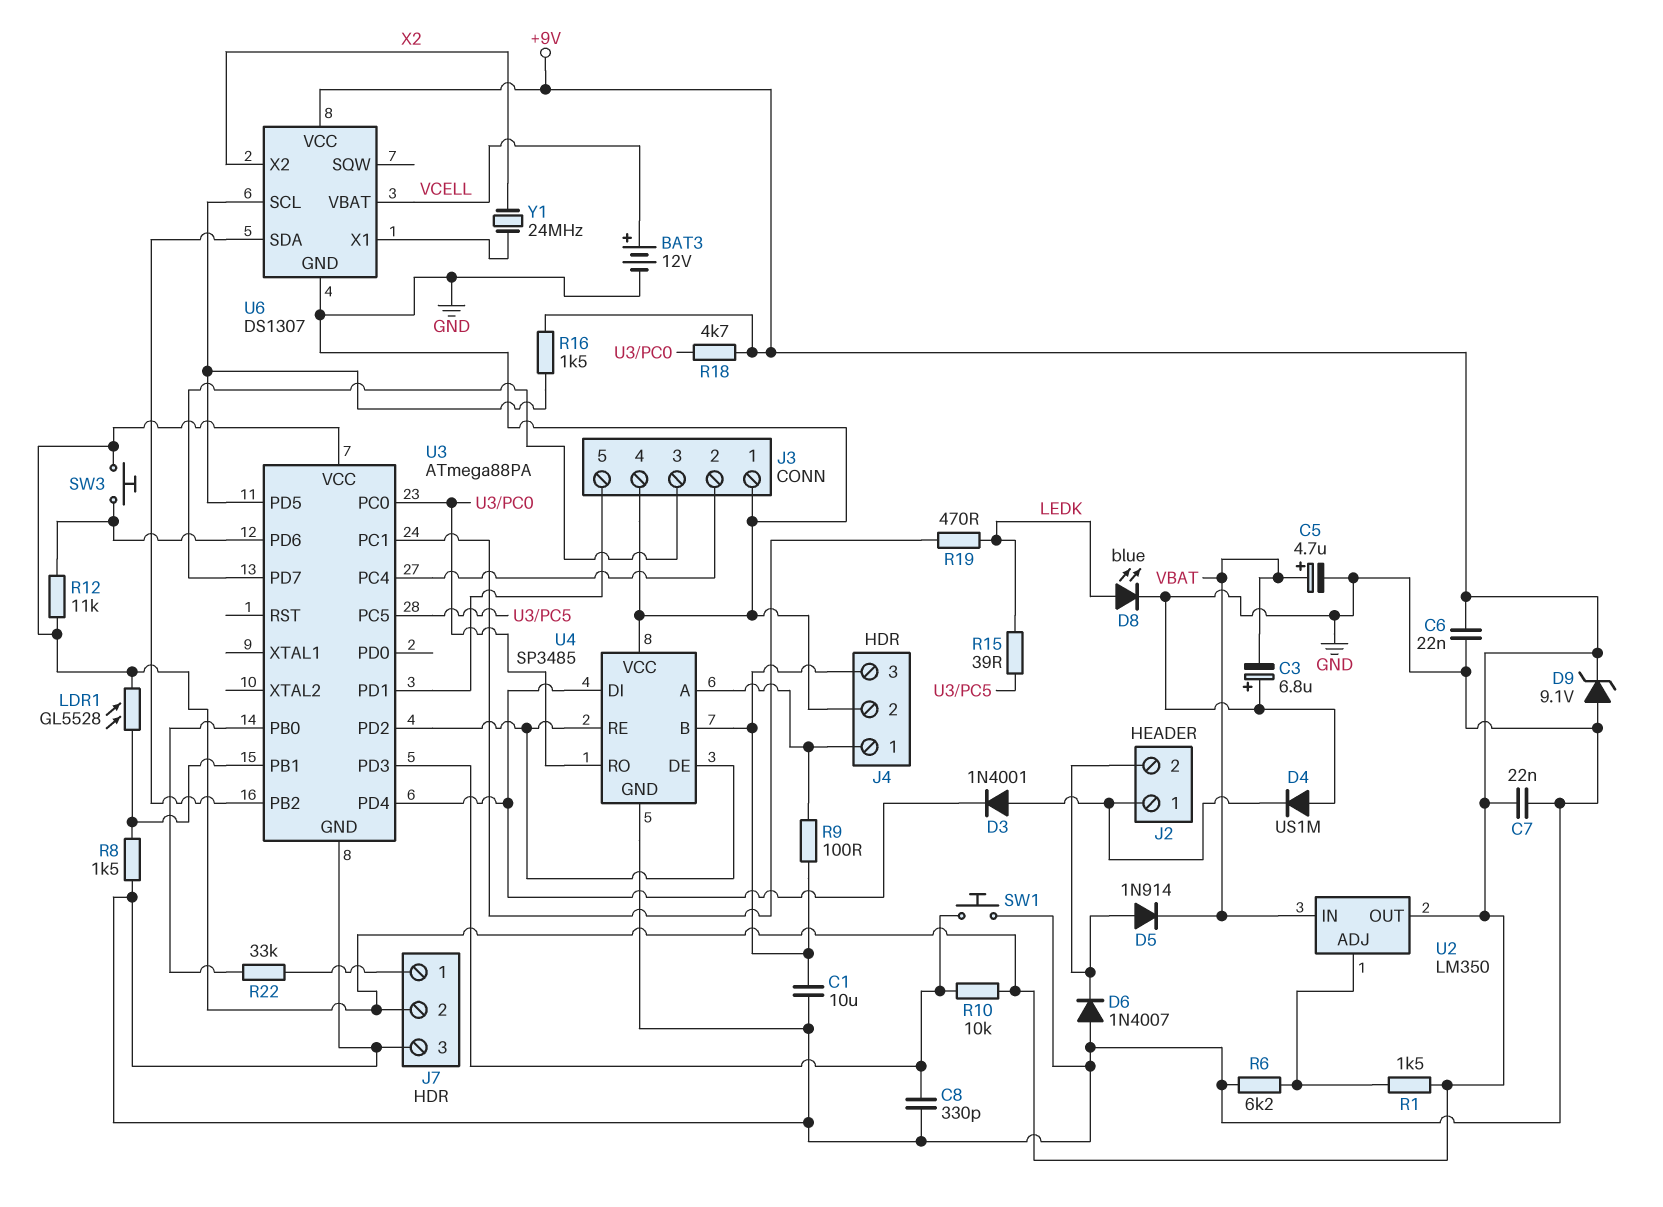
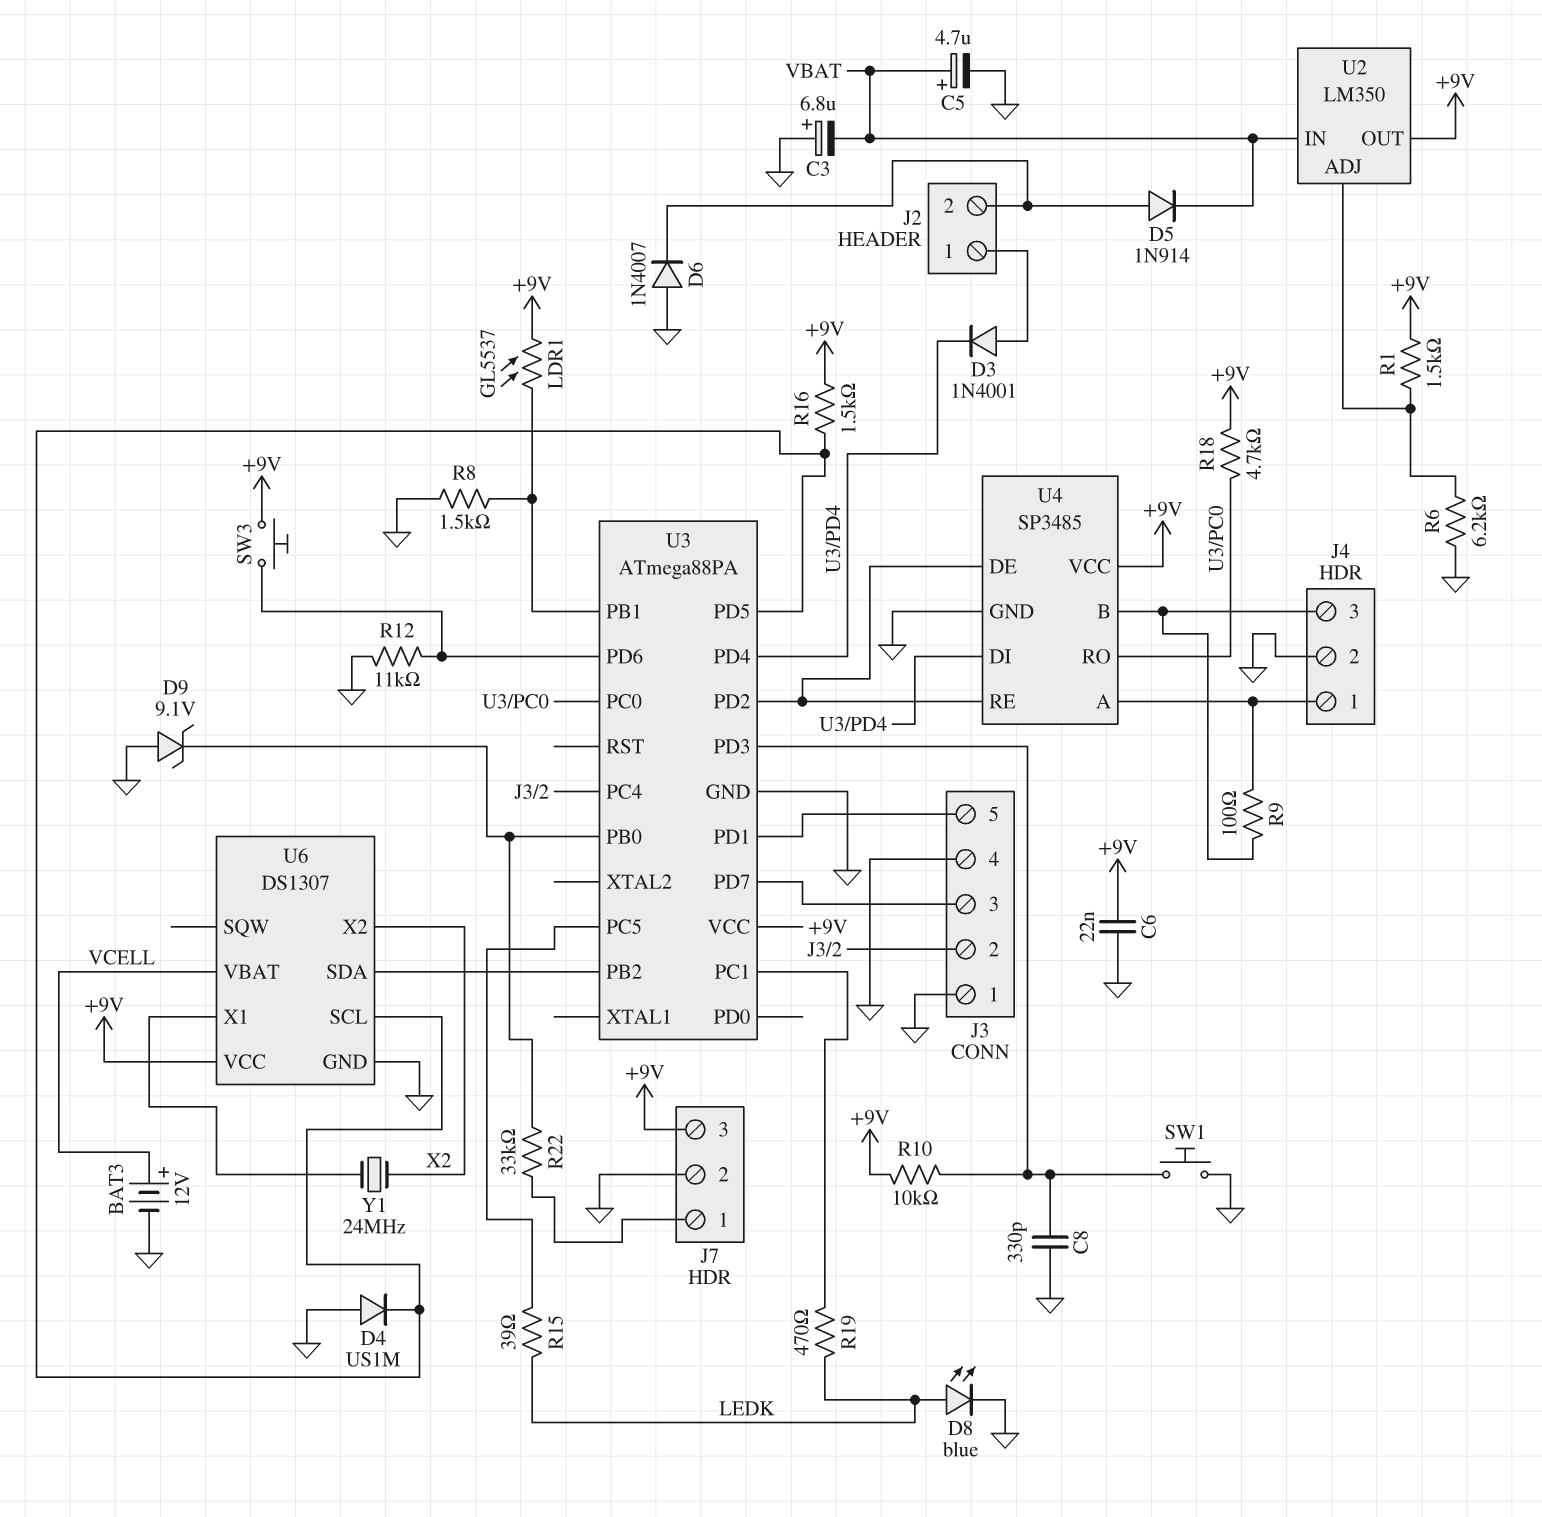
C1: 10uF (GND, J4/3) -> none
C7: 22nF (+9V, GND) -> none
D4: diode US1M (A GND, K J2/1) -> diode US1M (A GND, K U3/PD5)
D9: zener 9.1V (A GND, K +9V) -> zener 9.1V (A GND, K U3/PB0)
J7 pin 2: +9V -> GND
J7 pin 3: GND -> +9V
LDR1: GL5528 (+9V, U3/PB1) -> GL5537 (+9V, U3/PB1)
R12: 11k (+9V, U3/PD6) -> 11k (GND, U3/PD6)
U4 pin VCC: GND -> +9V

